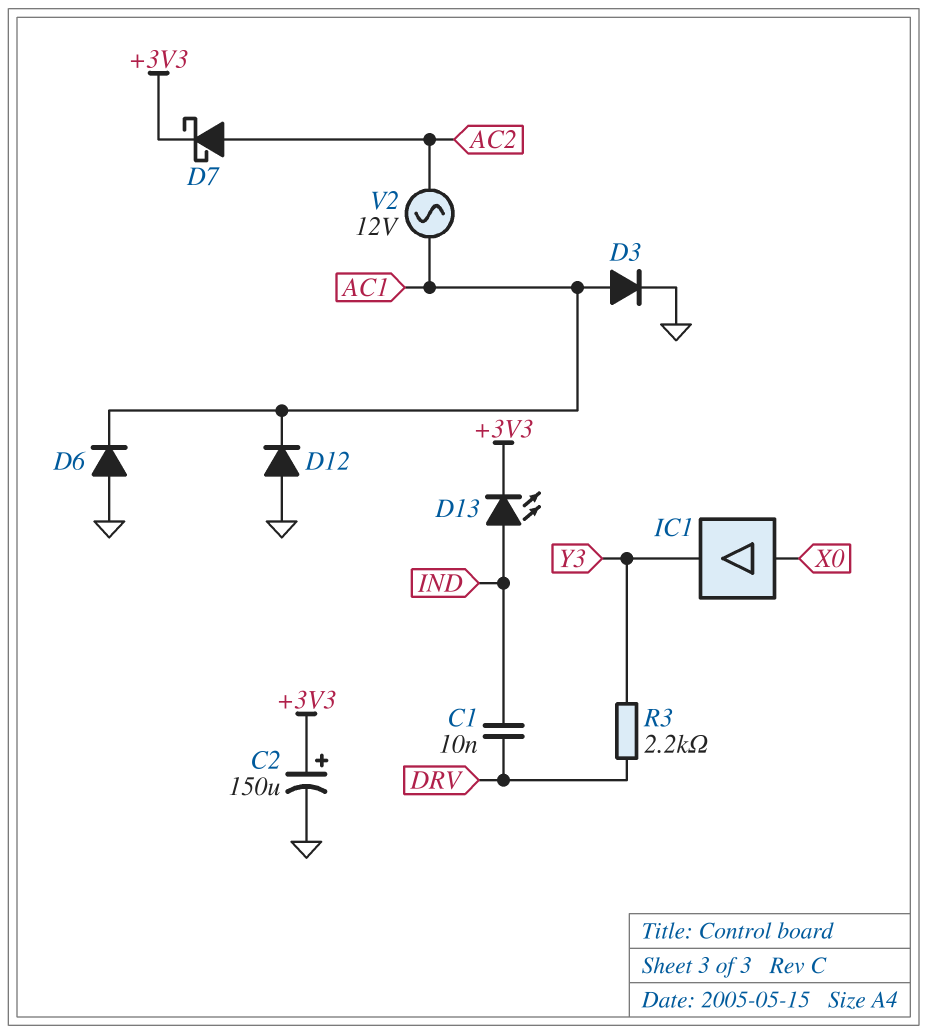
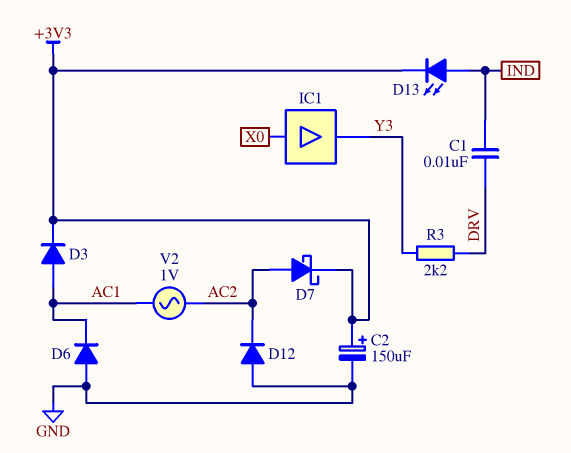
D3: diode (A AC1, K GND) -> diode (A AC1, K +3V3)
D12: diode (A GND, K AC1) -> diode (A GND, K AC2)
V2: AC 12V (AC1, AC2) -> AC 1V (AC1, AC2)

